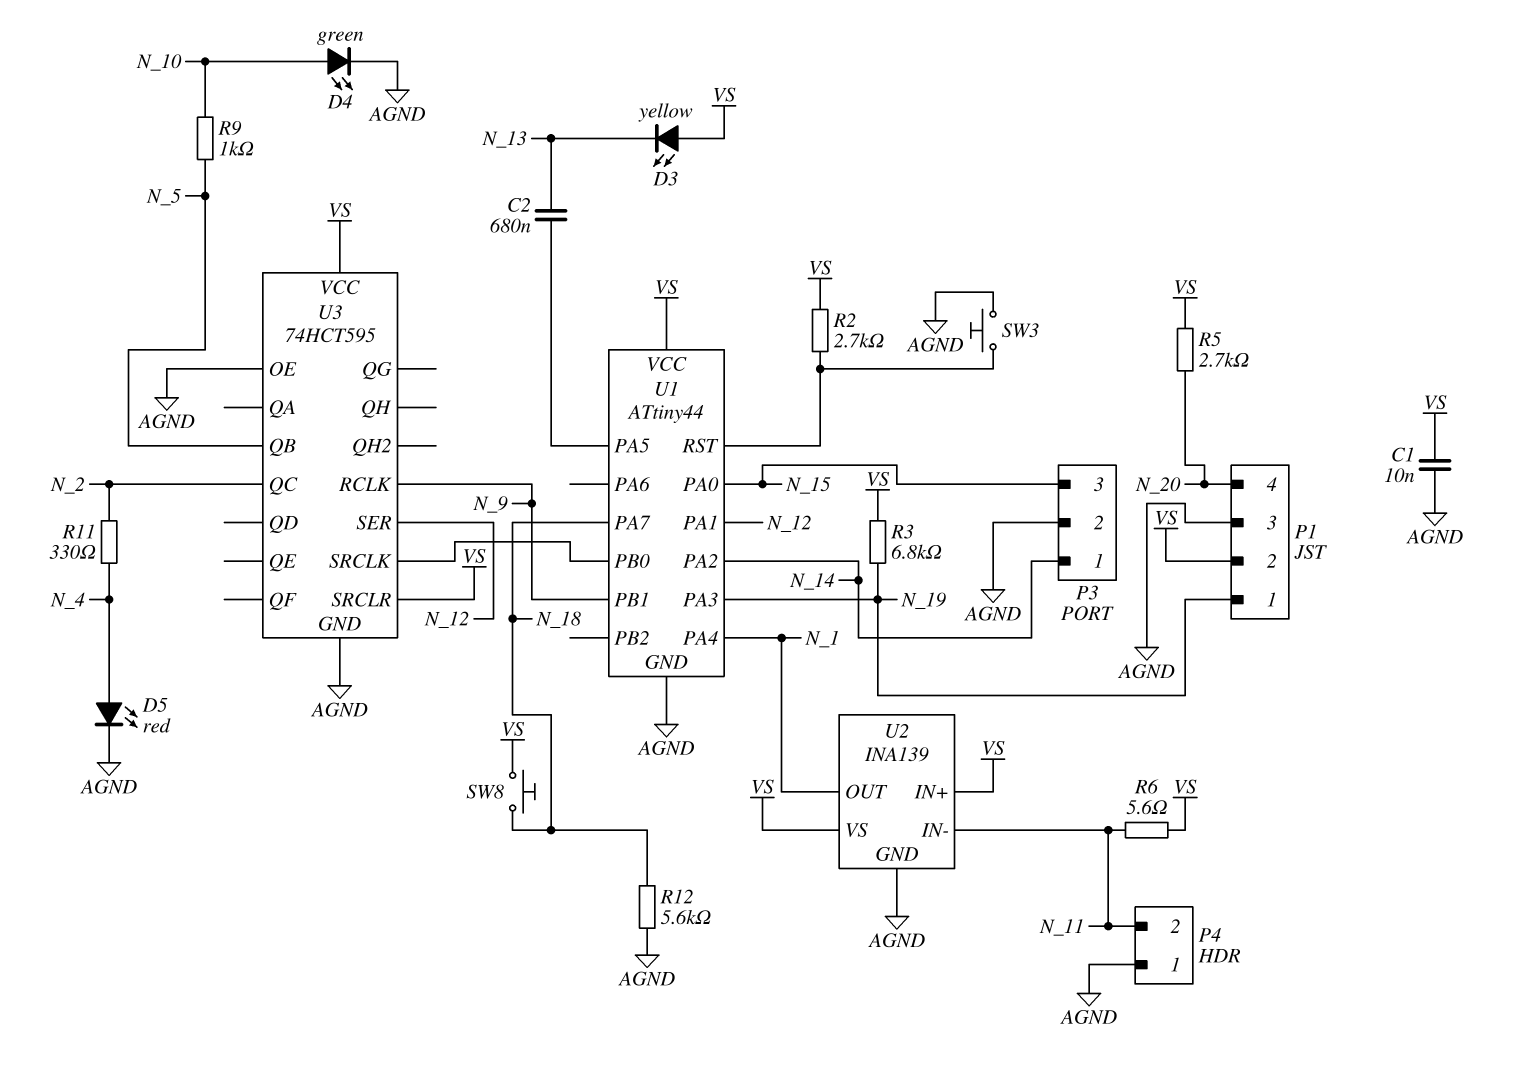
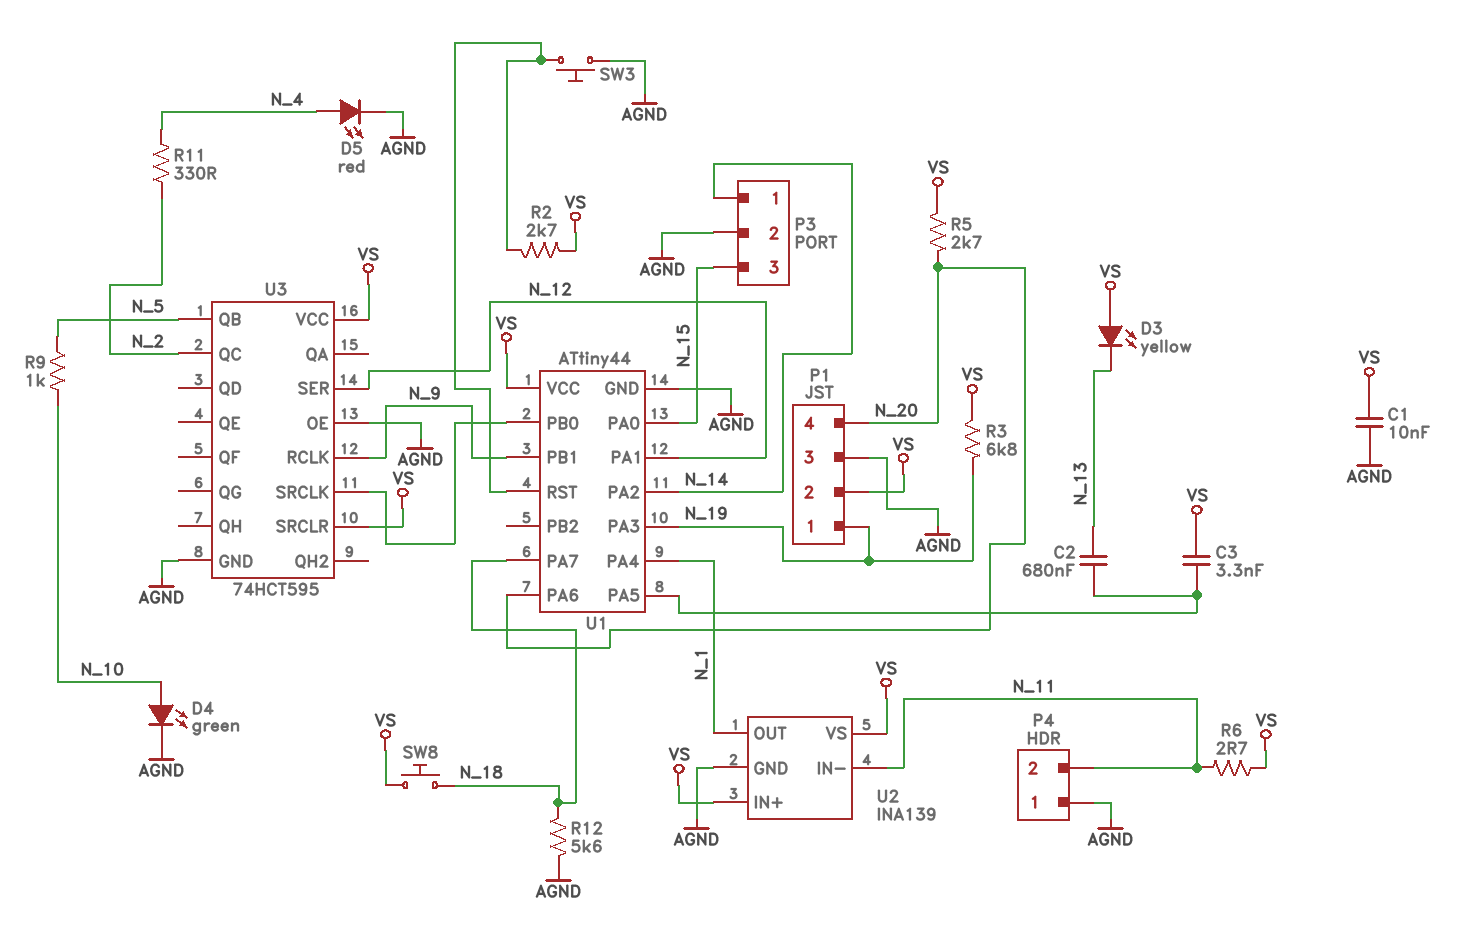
C3: none -> 3.3nF (U1/PA5, VS)
R6: 5.6 (N_11, VS) -> 2.7 (N_11, VS)
U1 pin PA6: none -> N_20

